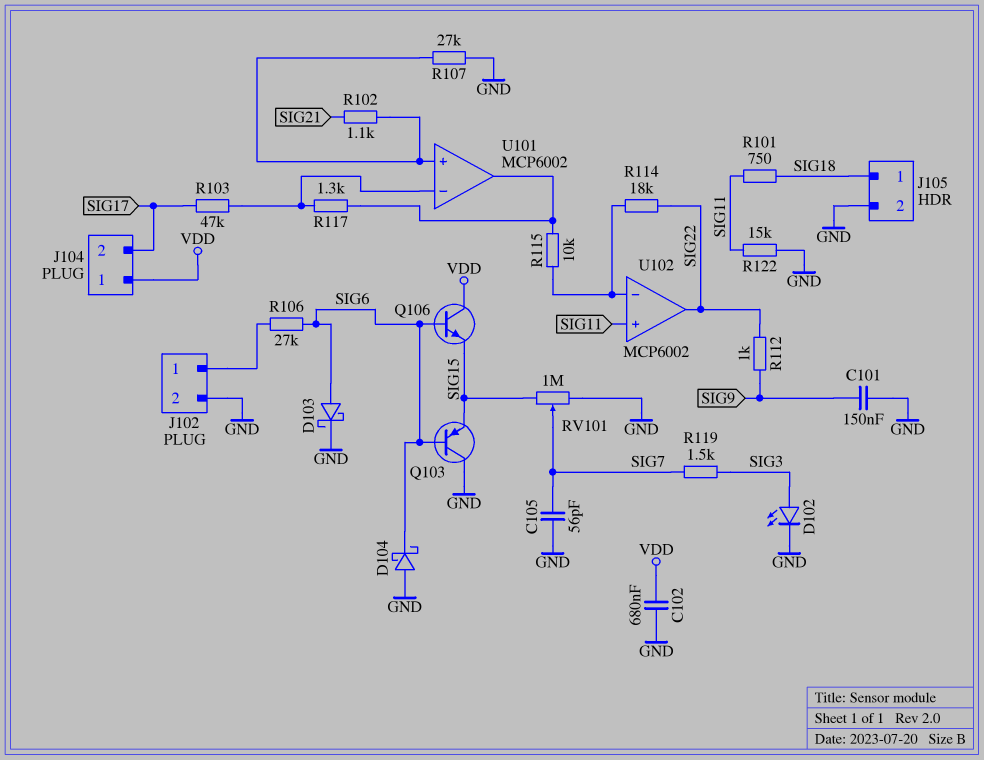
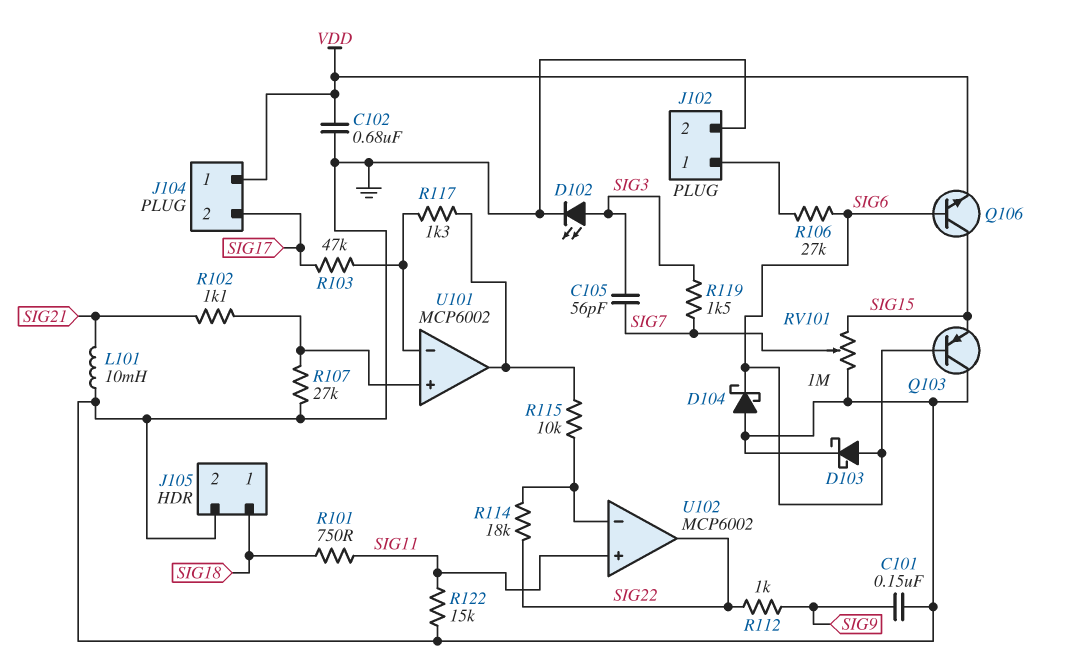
C105: 56pF (GND, SIG7) -> 56pF (SIG3, SIG7)
L101: none -> 10mH (GND, SIG21)
Q106: NPN (B SIG6, C VDD, E SIG15) -> NPN (B SIG6, C SIG15, E VDD)

